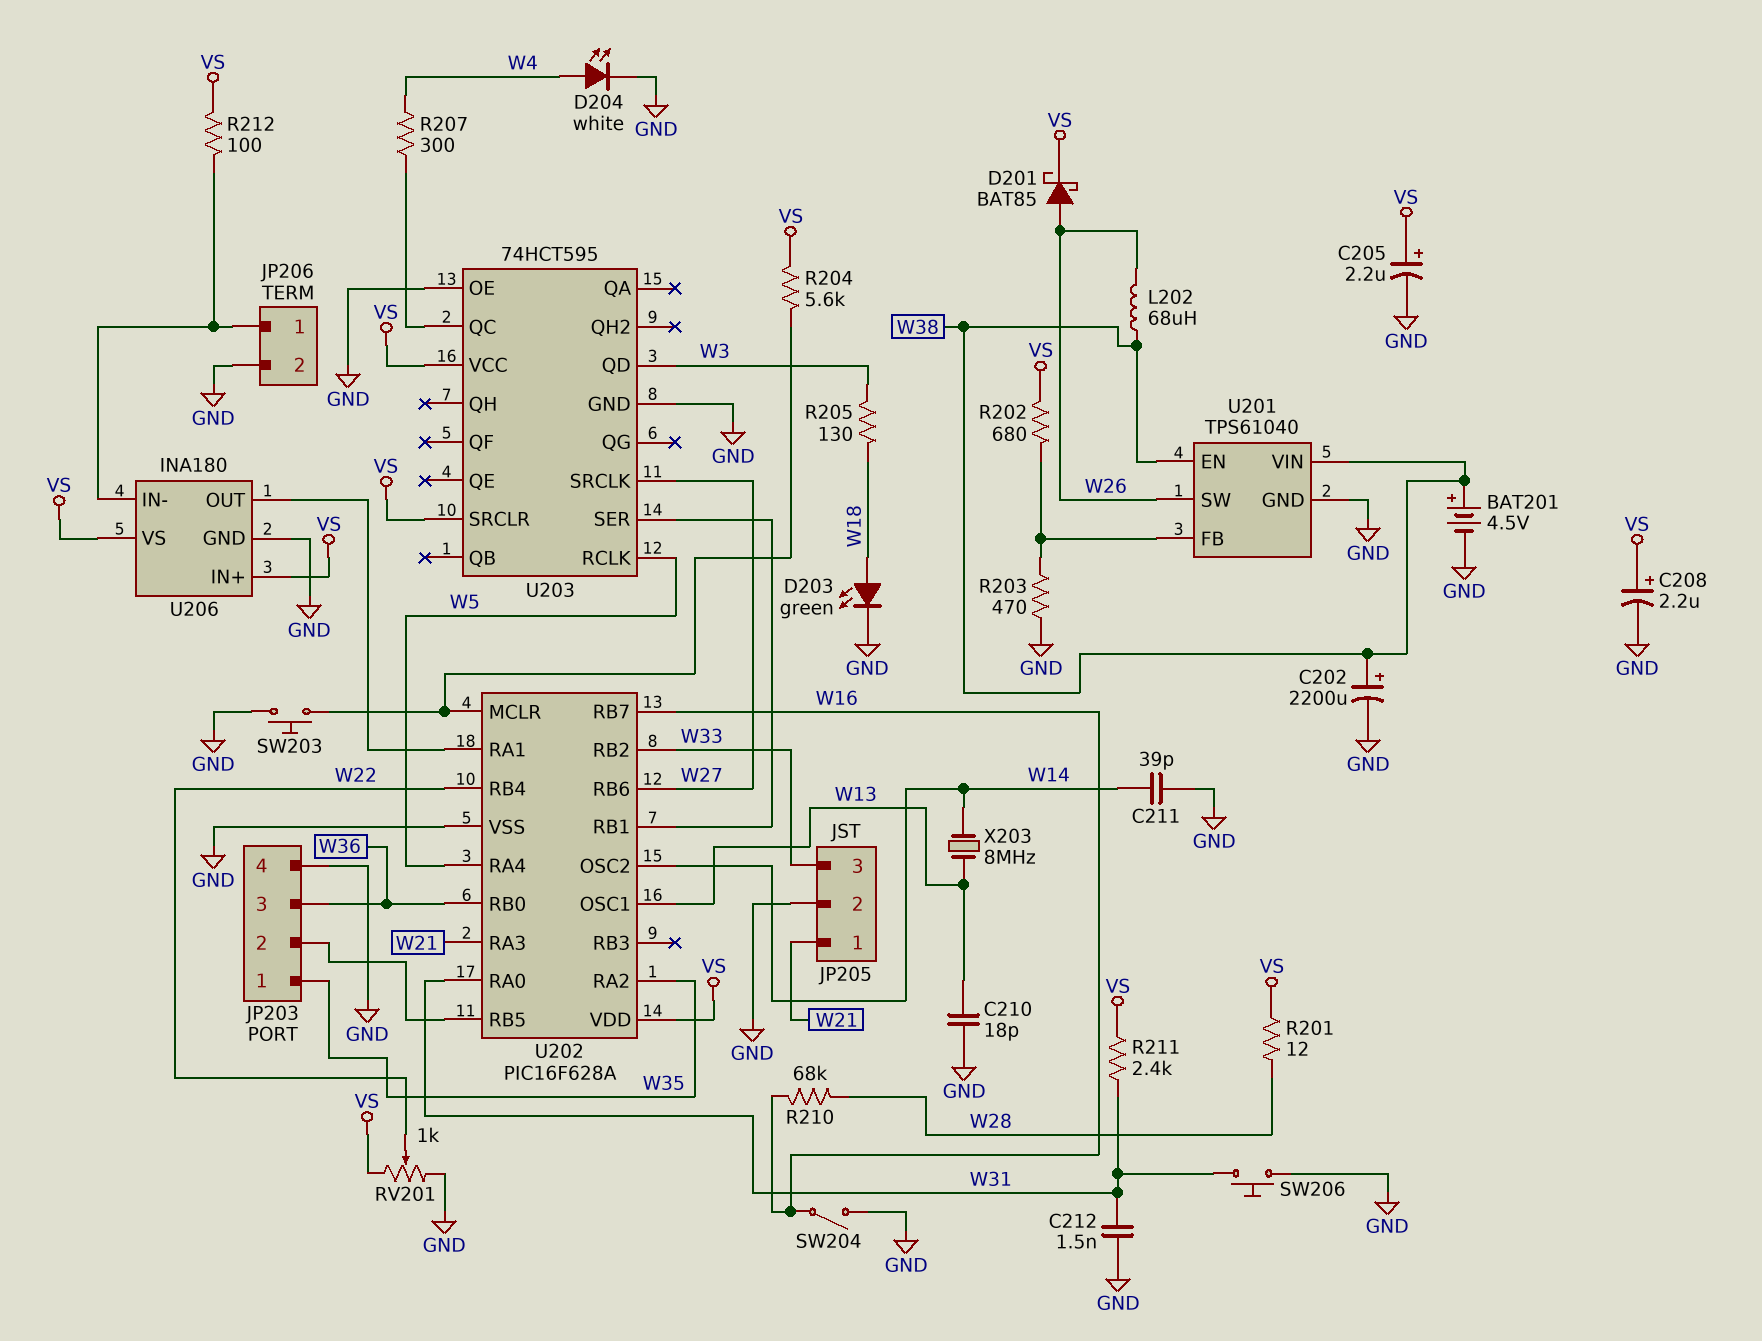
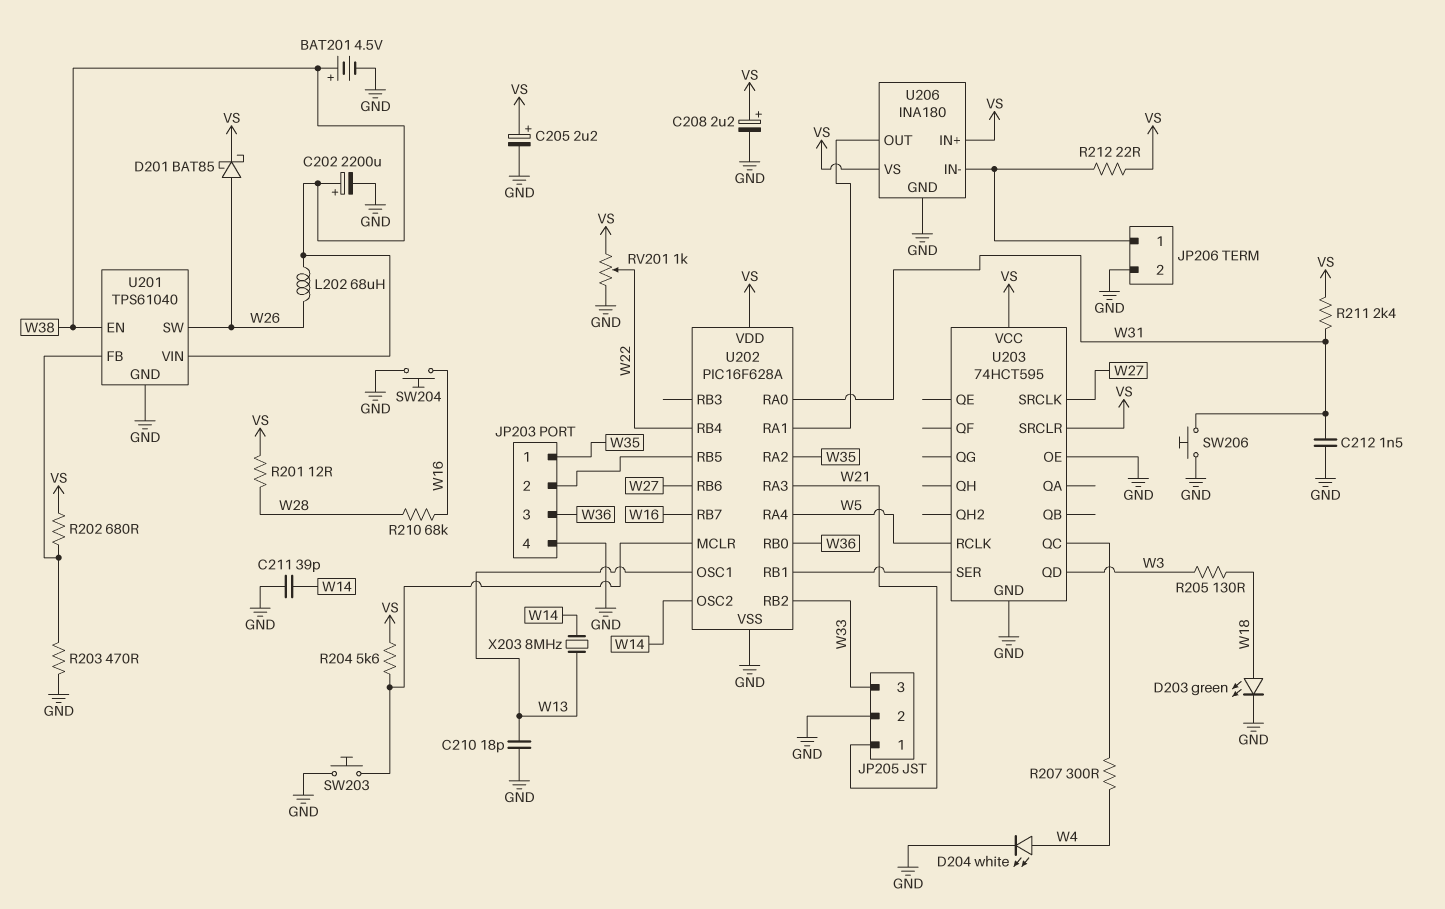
R212: 100 (JP206/1, VS) -> 22 (JP206/1, VS)
SW204: switch (GND, W16) -> button (GND, W16)

